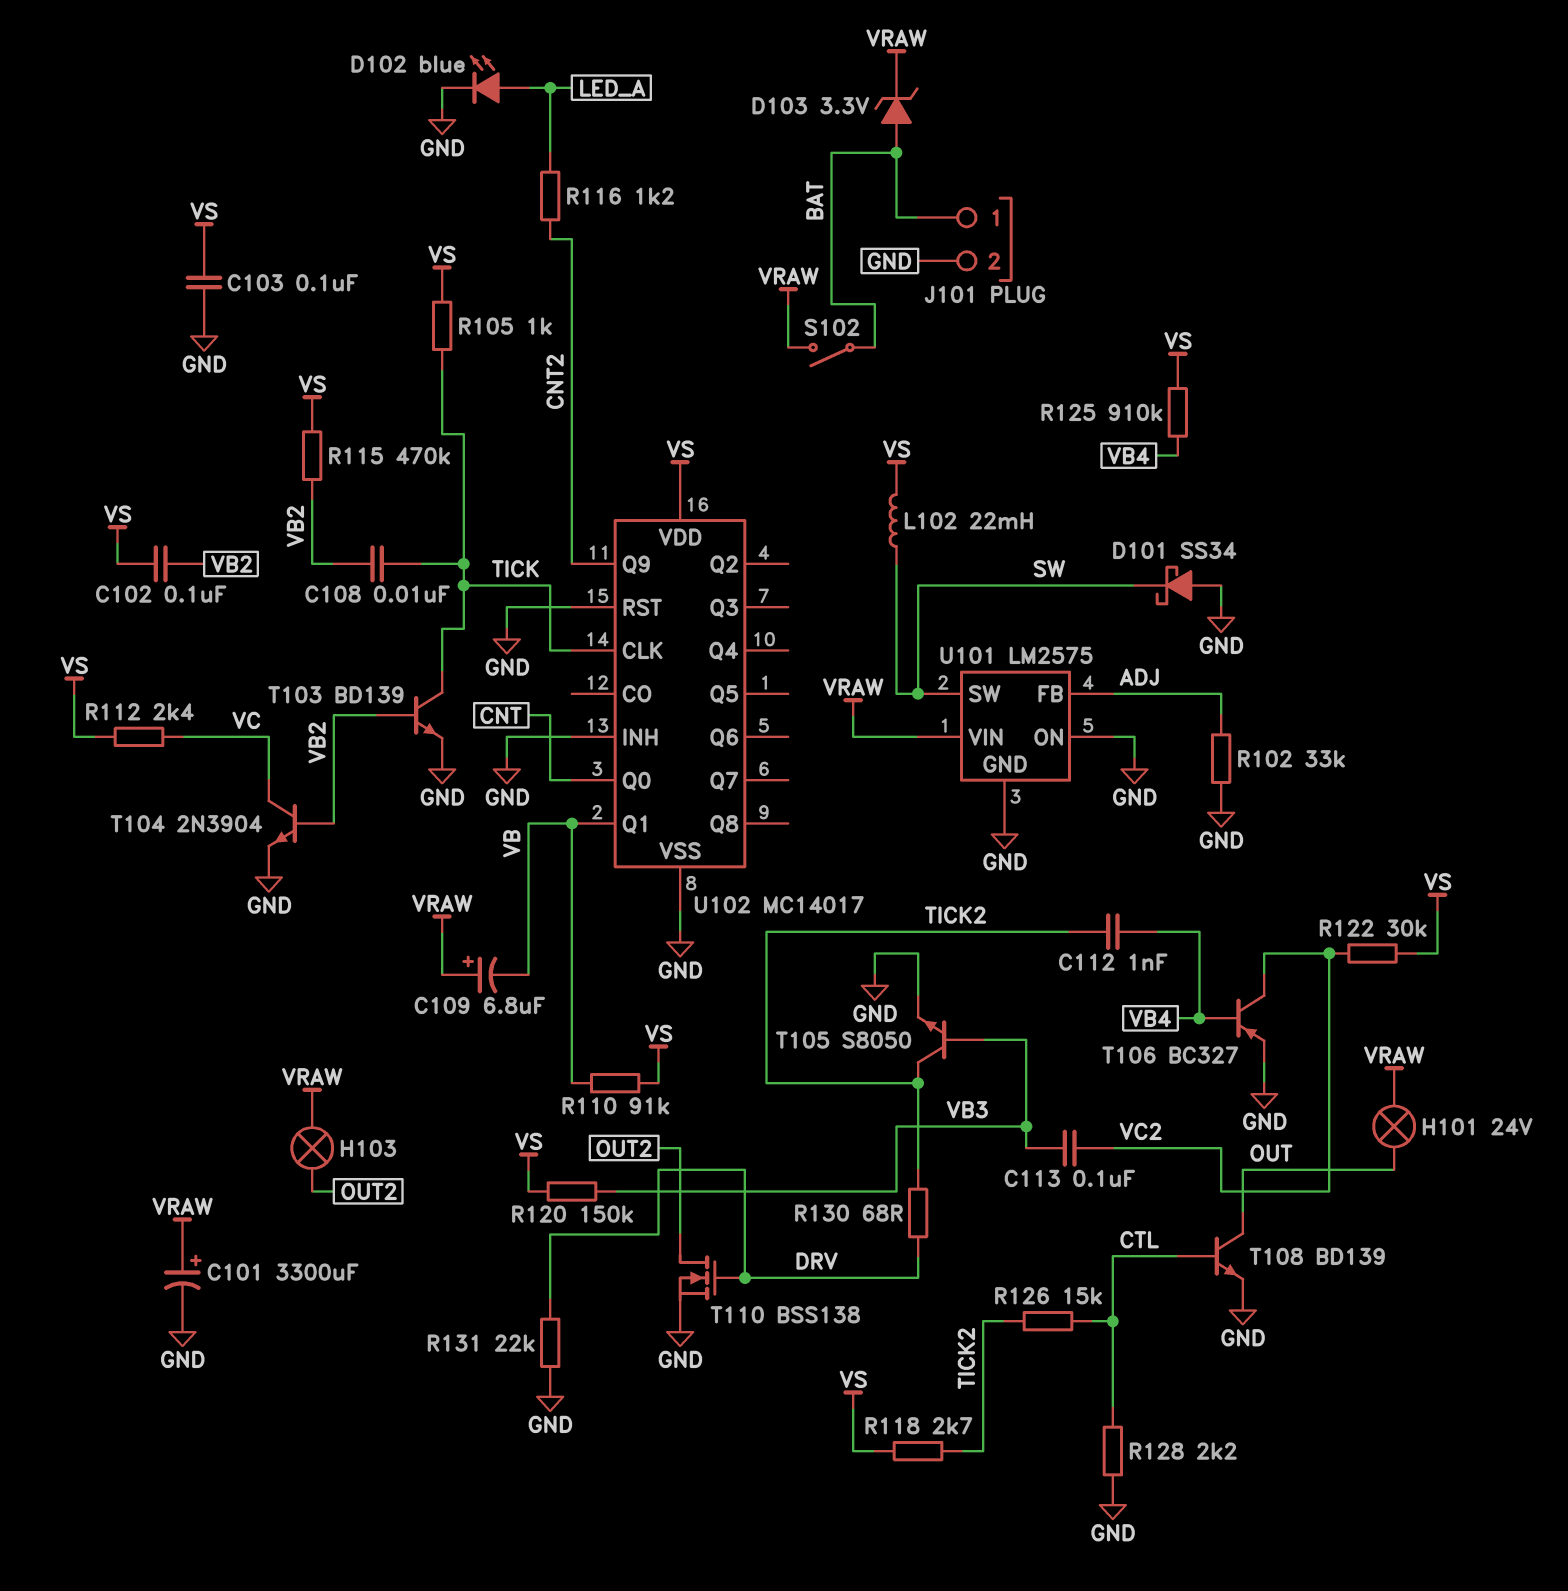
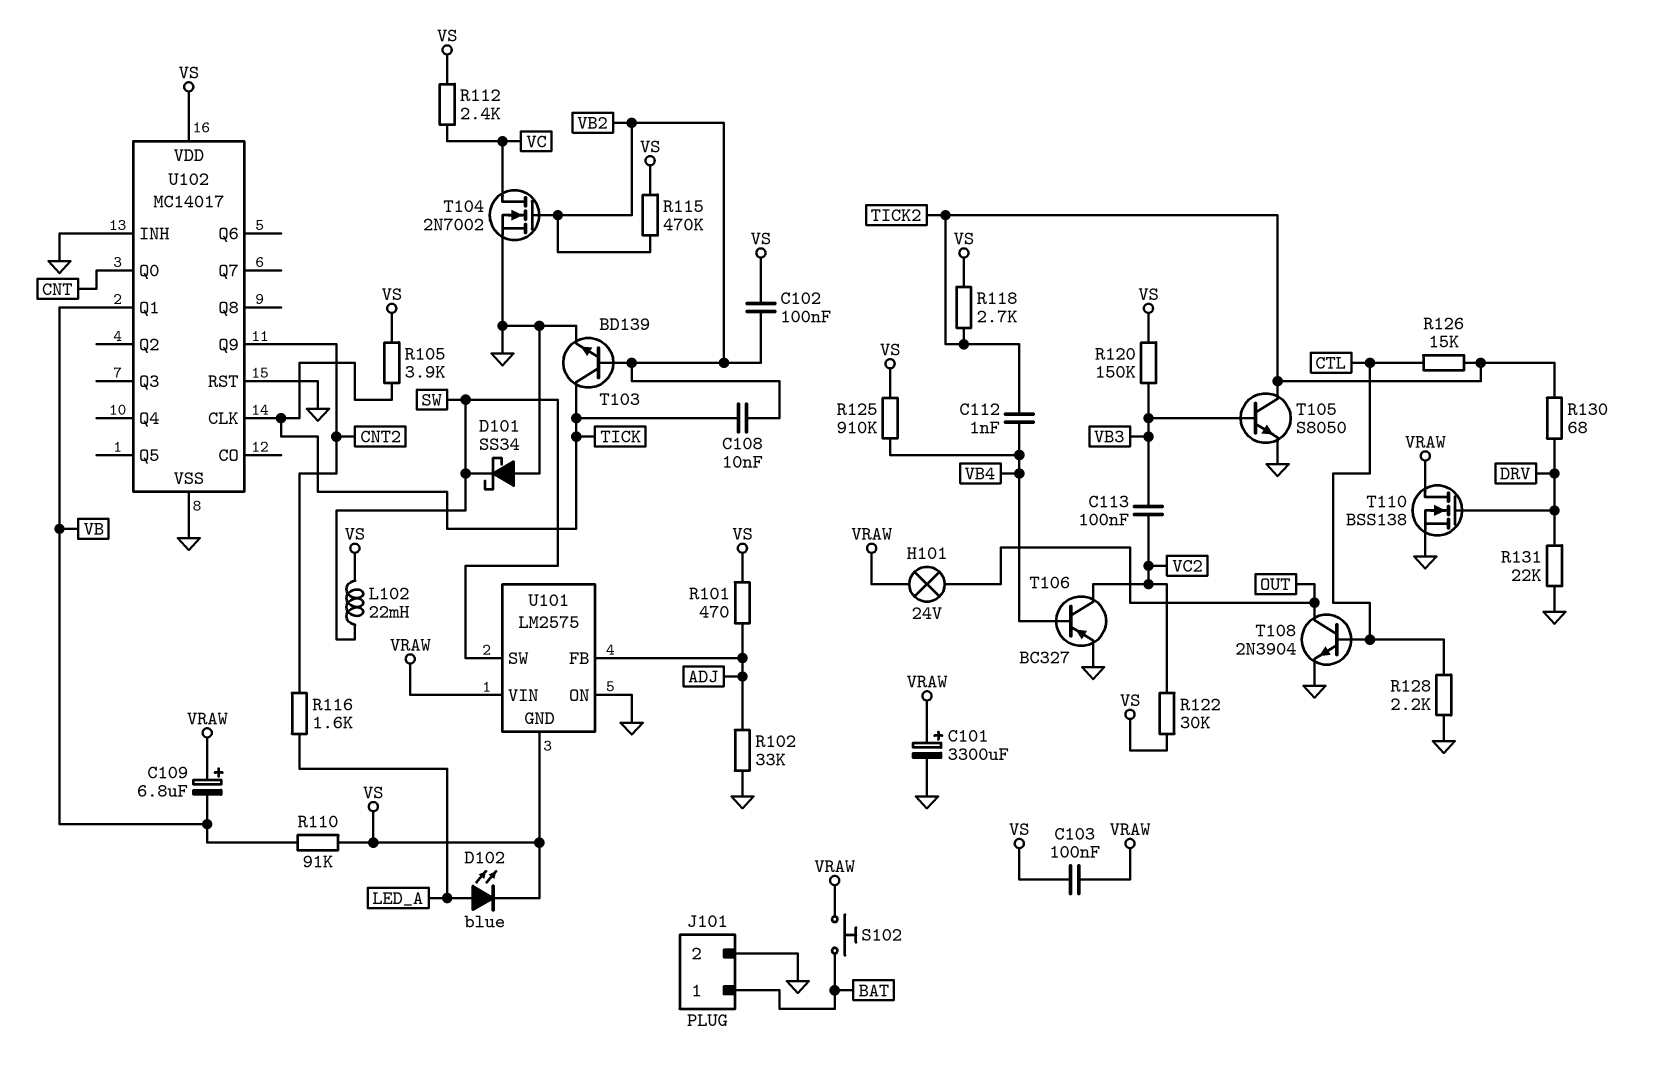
C103: 100nF (GND, VS) -> 100nF (VRAW, VS)
D102: LED blue (A LED_A, K GND) -> LED blue (A LED_A, K VS)
D103: zener 3.3V (A BAT, K VRAW) -> none
H103: lamp (OUT2, VRAW) -> none
R101: none -> 470 (ADJ, VS)
R105: 1k (TICK, VS) -> 3.9k (TICK, VS)
R116: 1.2k (CNT2, LED_A) -> 1.6k (CNT2, LED_A)
S102: switch (BAT, VRAW) -> button (BAT, VRAW)
T104: NPN 2N3904 (B VB2, C VC, E GND) -> NMOS 2N7002 (G VB2, D VC, S GND)
T108: NPN BD139 (B CTL, C OUT, E GND) -> NPN 2N3904 (B CTL, C OUT, E GND)
T110: NMOS BSS138 (G DRV, D OUT2, S GND) -> NMOS BSS138 (G DRV, D VRAW, S GND)
U101 pin GND: GND -> VS

